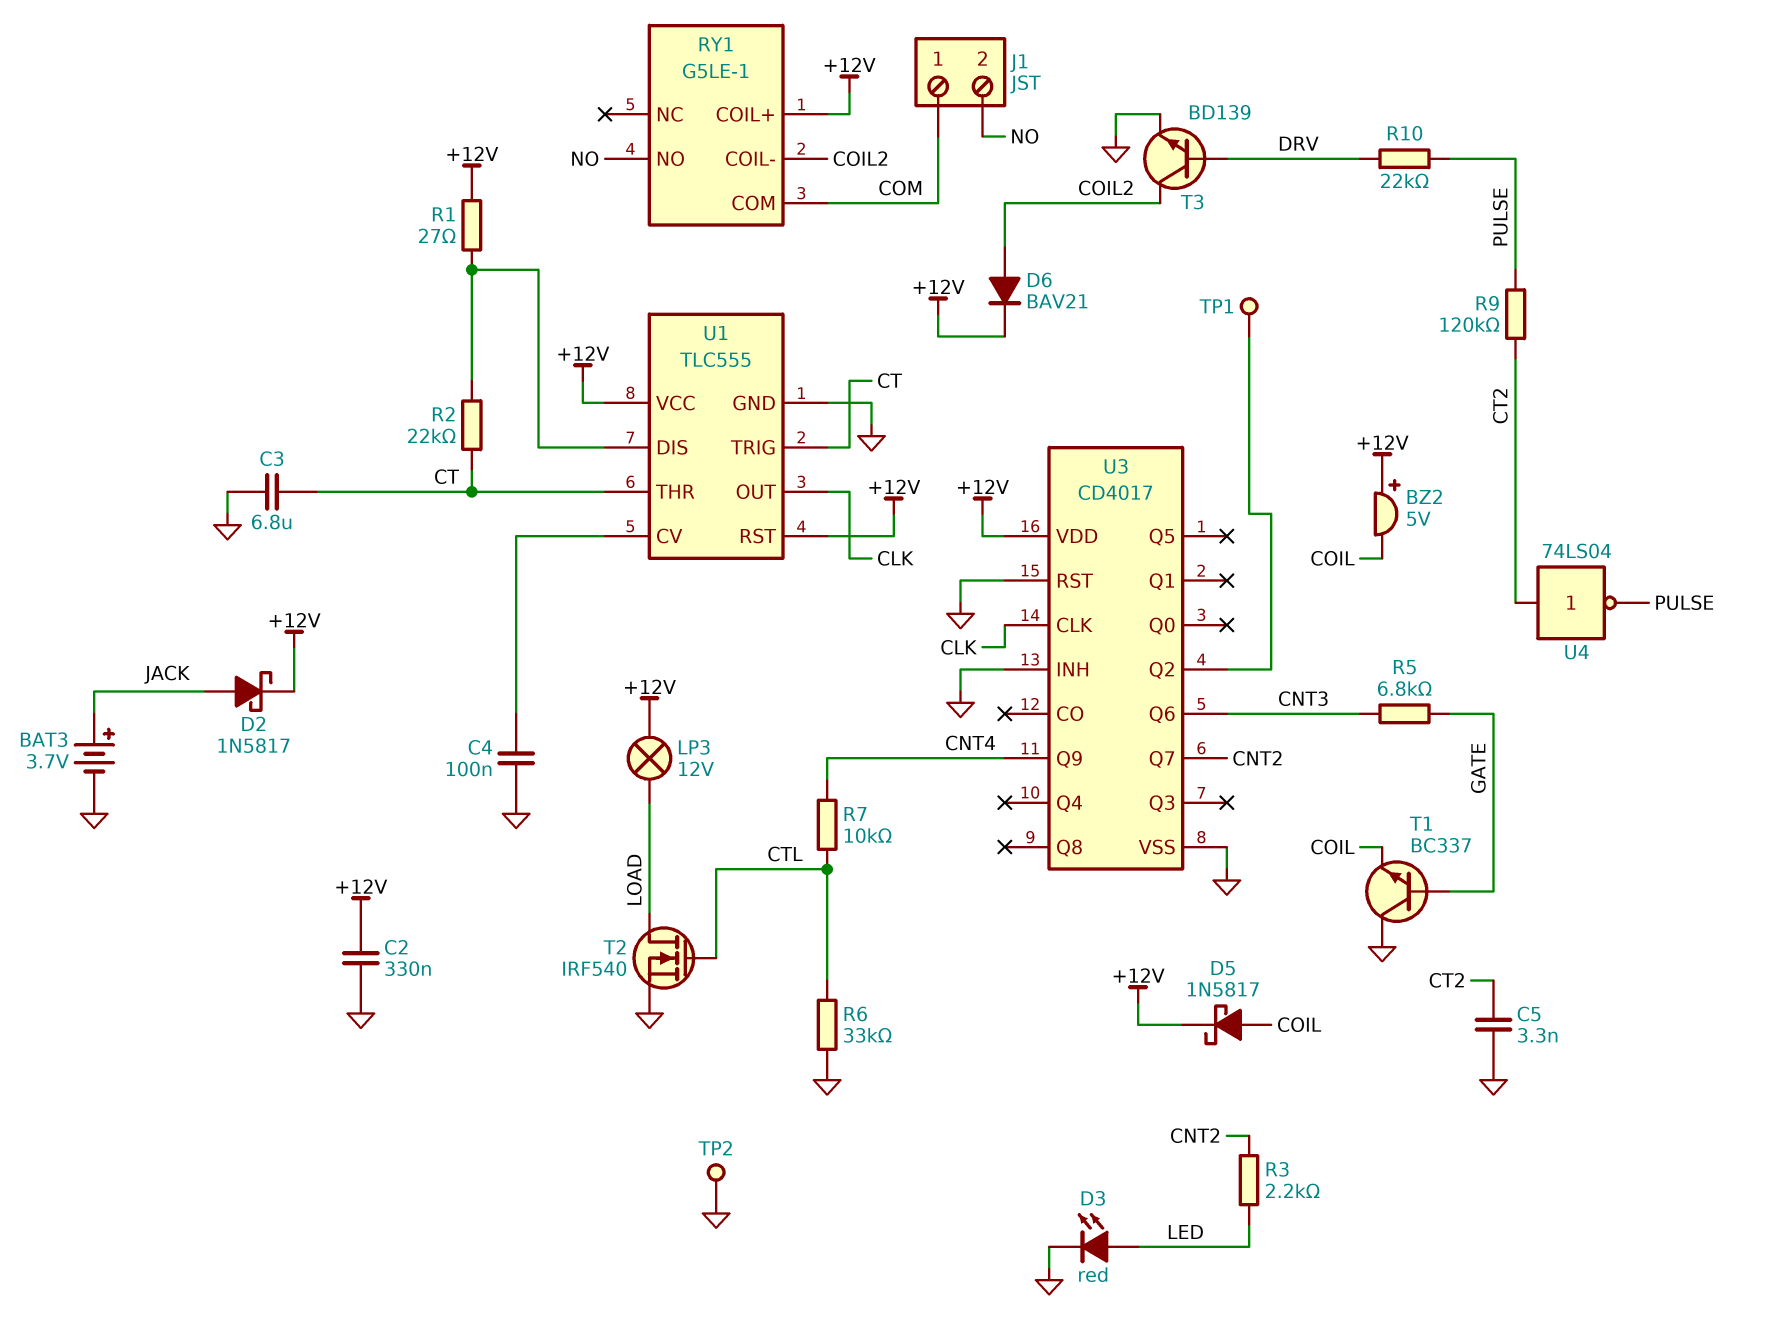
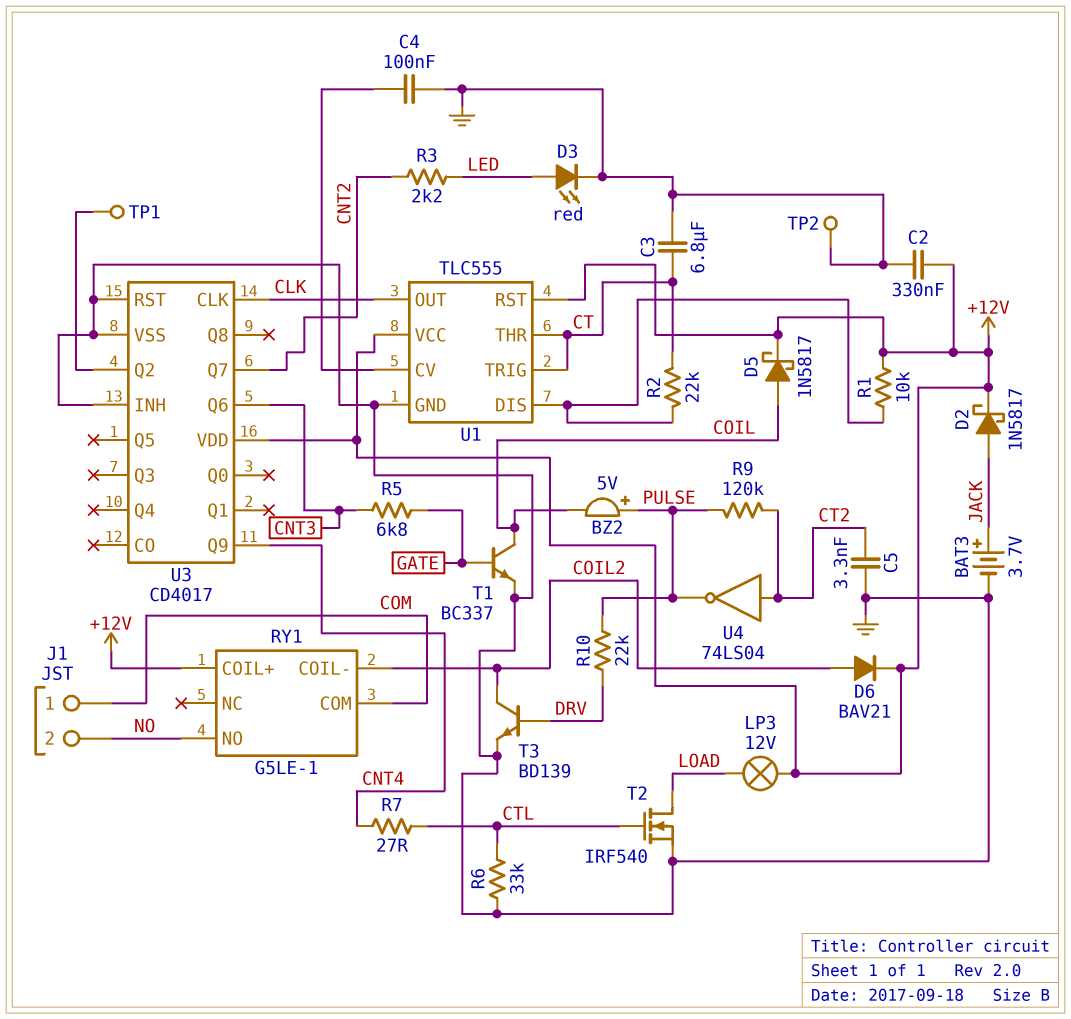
BZ2: buzzer 5V (plus +12V, minus COIL) -> buzzer 5V (plus PULSE, minus COIL)
R1: 27 (+12V, U1/DIS) -> 10k (+12V, U1/DIS)
R7: 10k (CNT4, CTL) -> 27 (CNT4, CTL)
T1: NPN BC337 (B GATE, C GND, E COIL) -> NPN BC337 (B GATE, C COIL, E GND)

